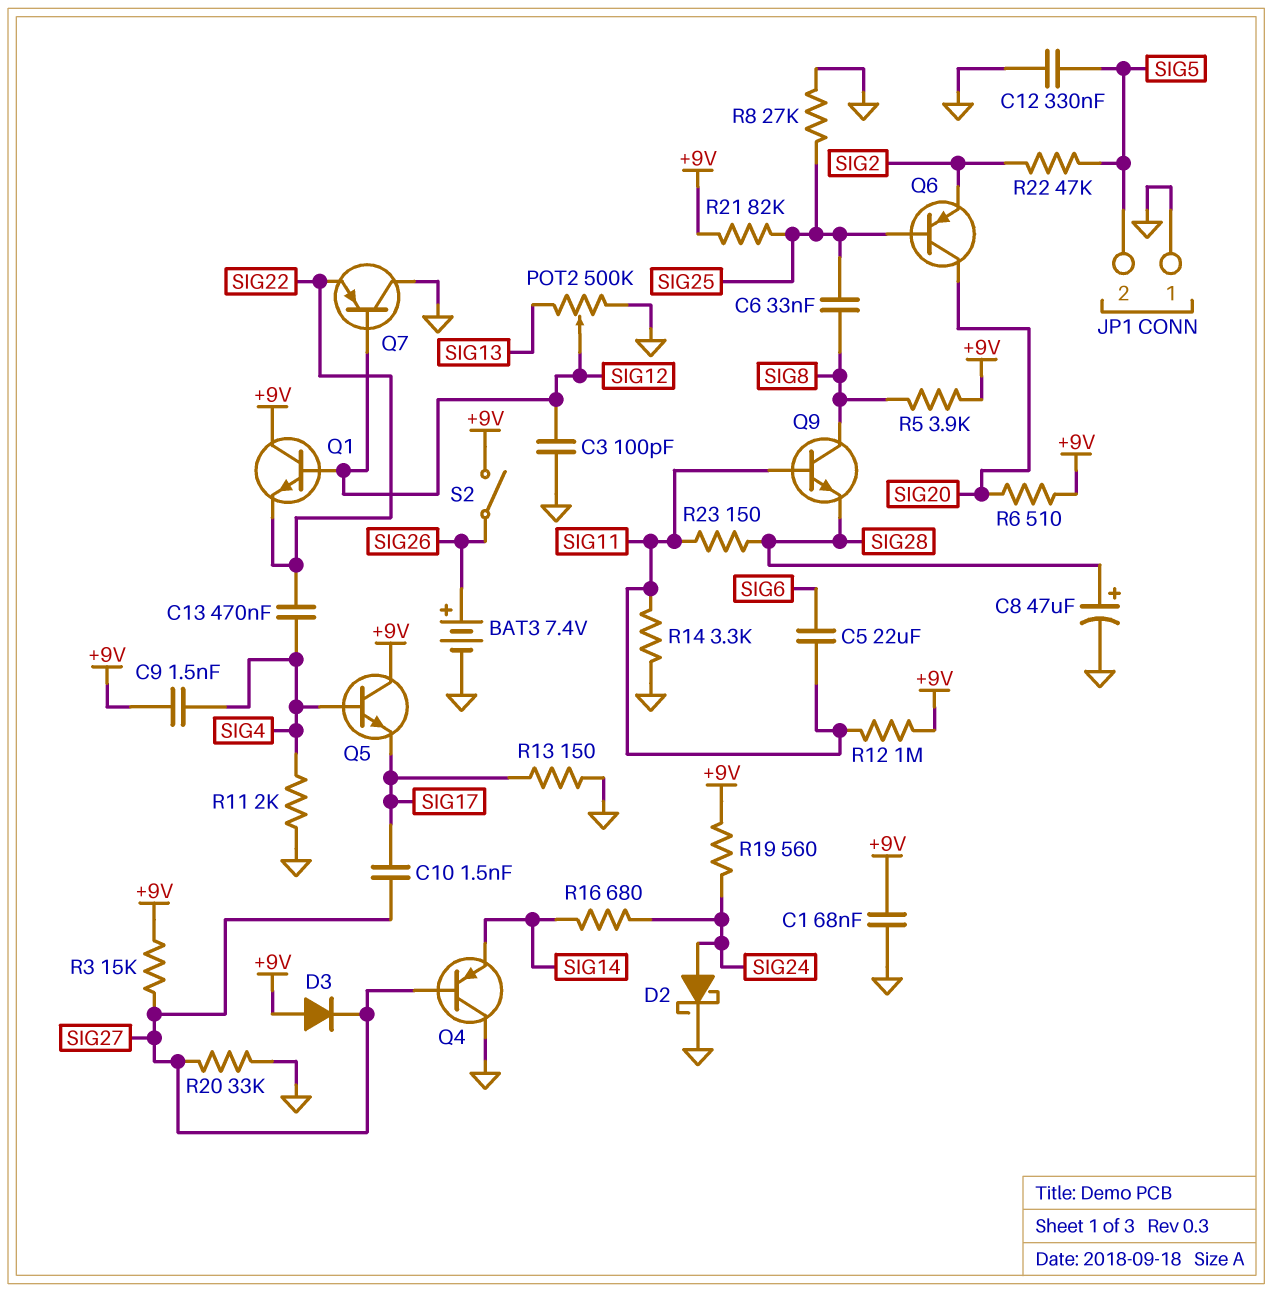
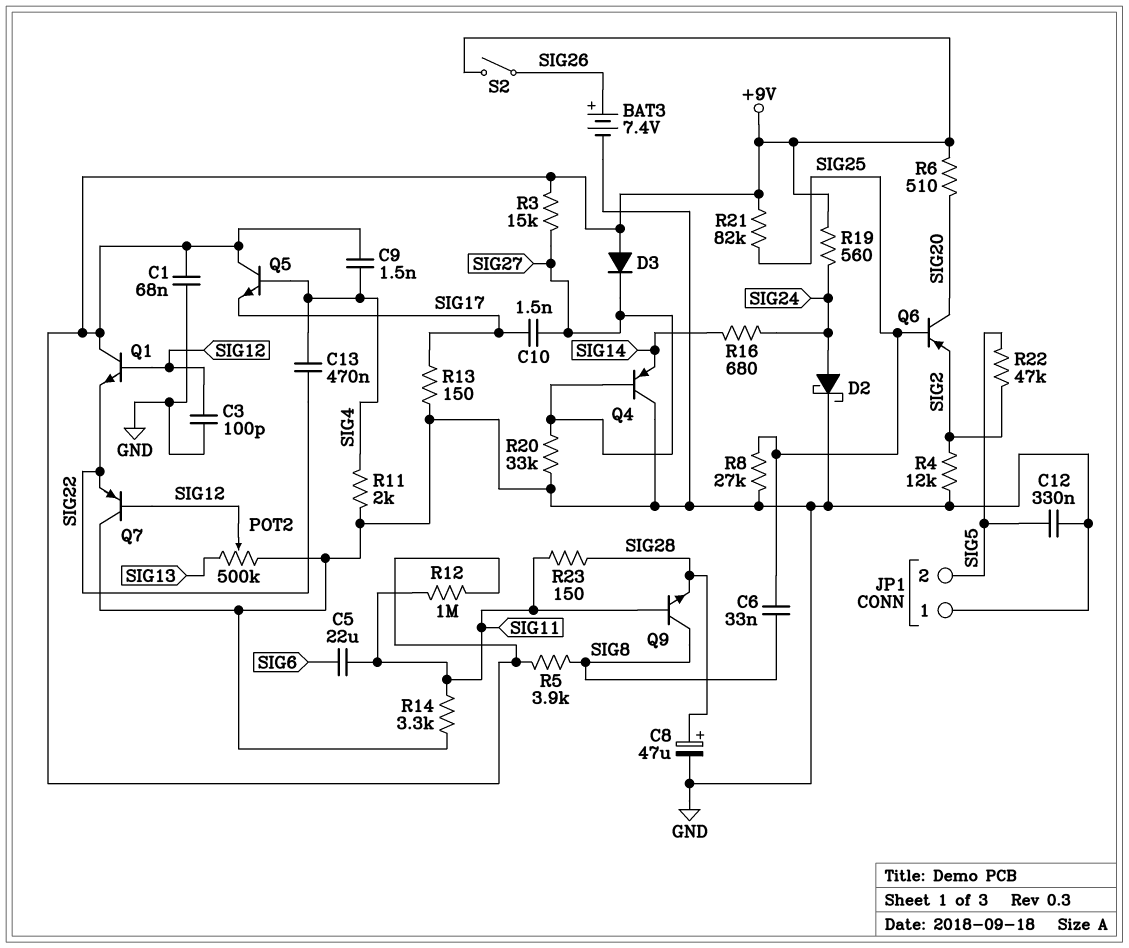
R4: none -> 12k (GND, SIG2)

